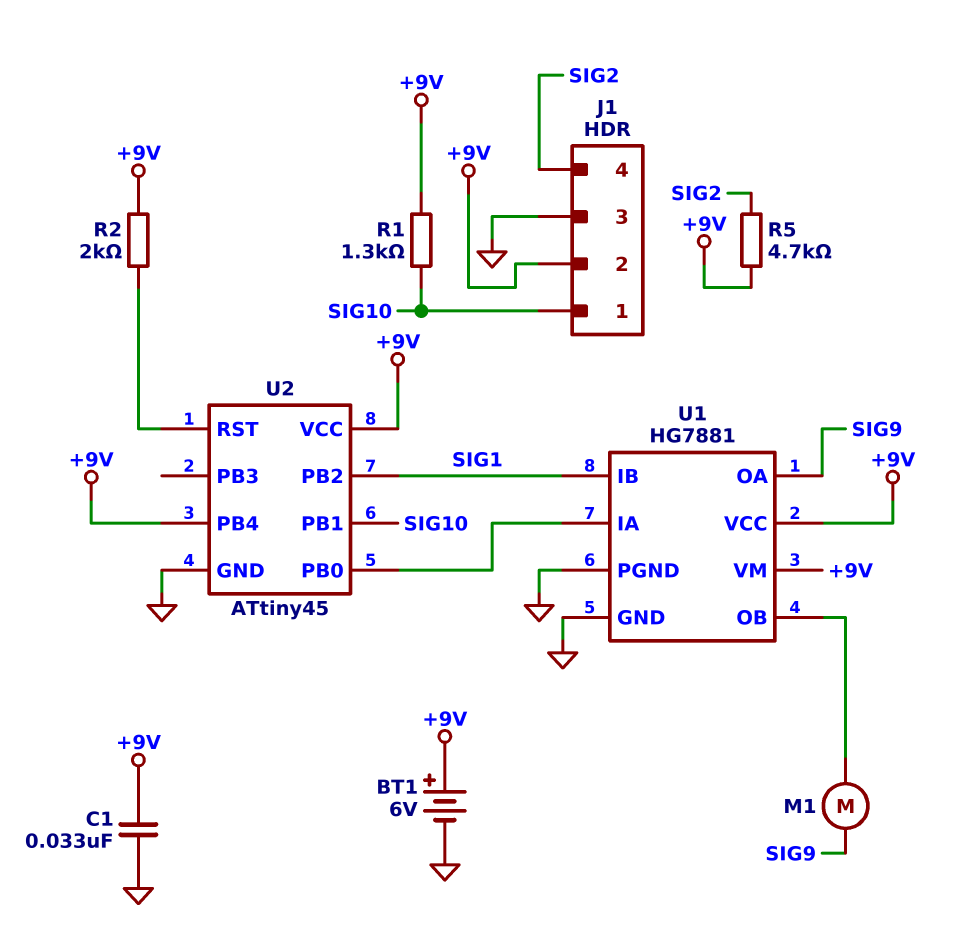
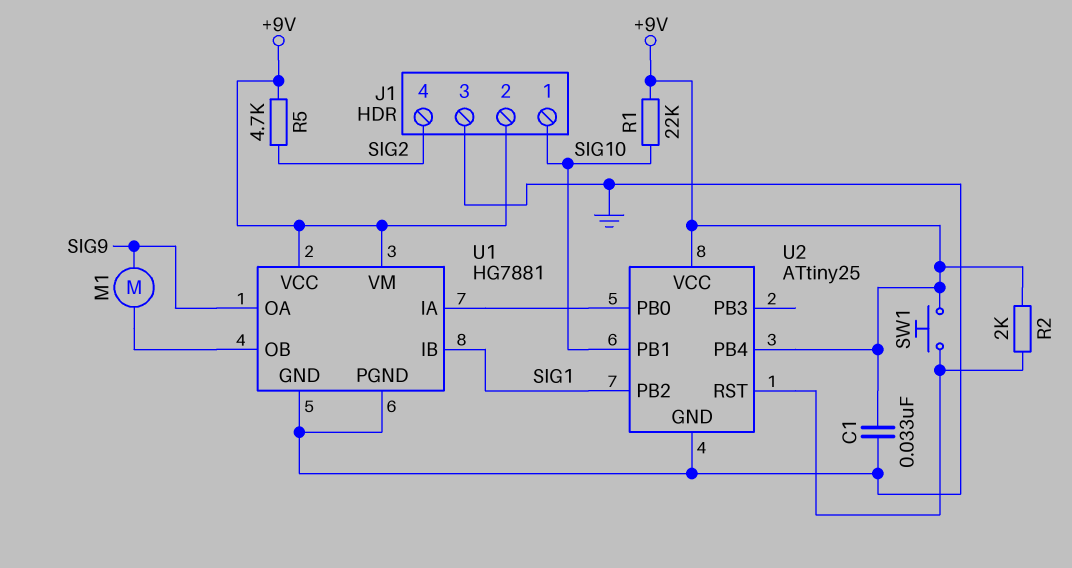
BT1: 6V (plus +9V, minus GND) -> none
R1: 1.3k (+9V, SIG10) -> 22k (+9V, SIG10)
SW1: none -> button (+9V, U2/RST)
U2: ATtiny45 -> ATtiny25

